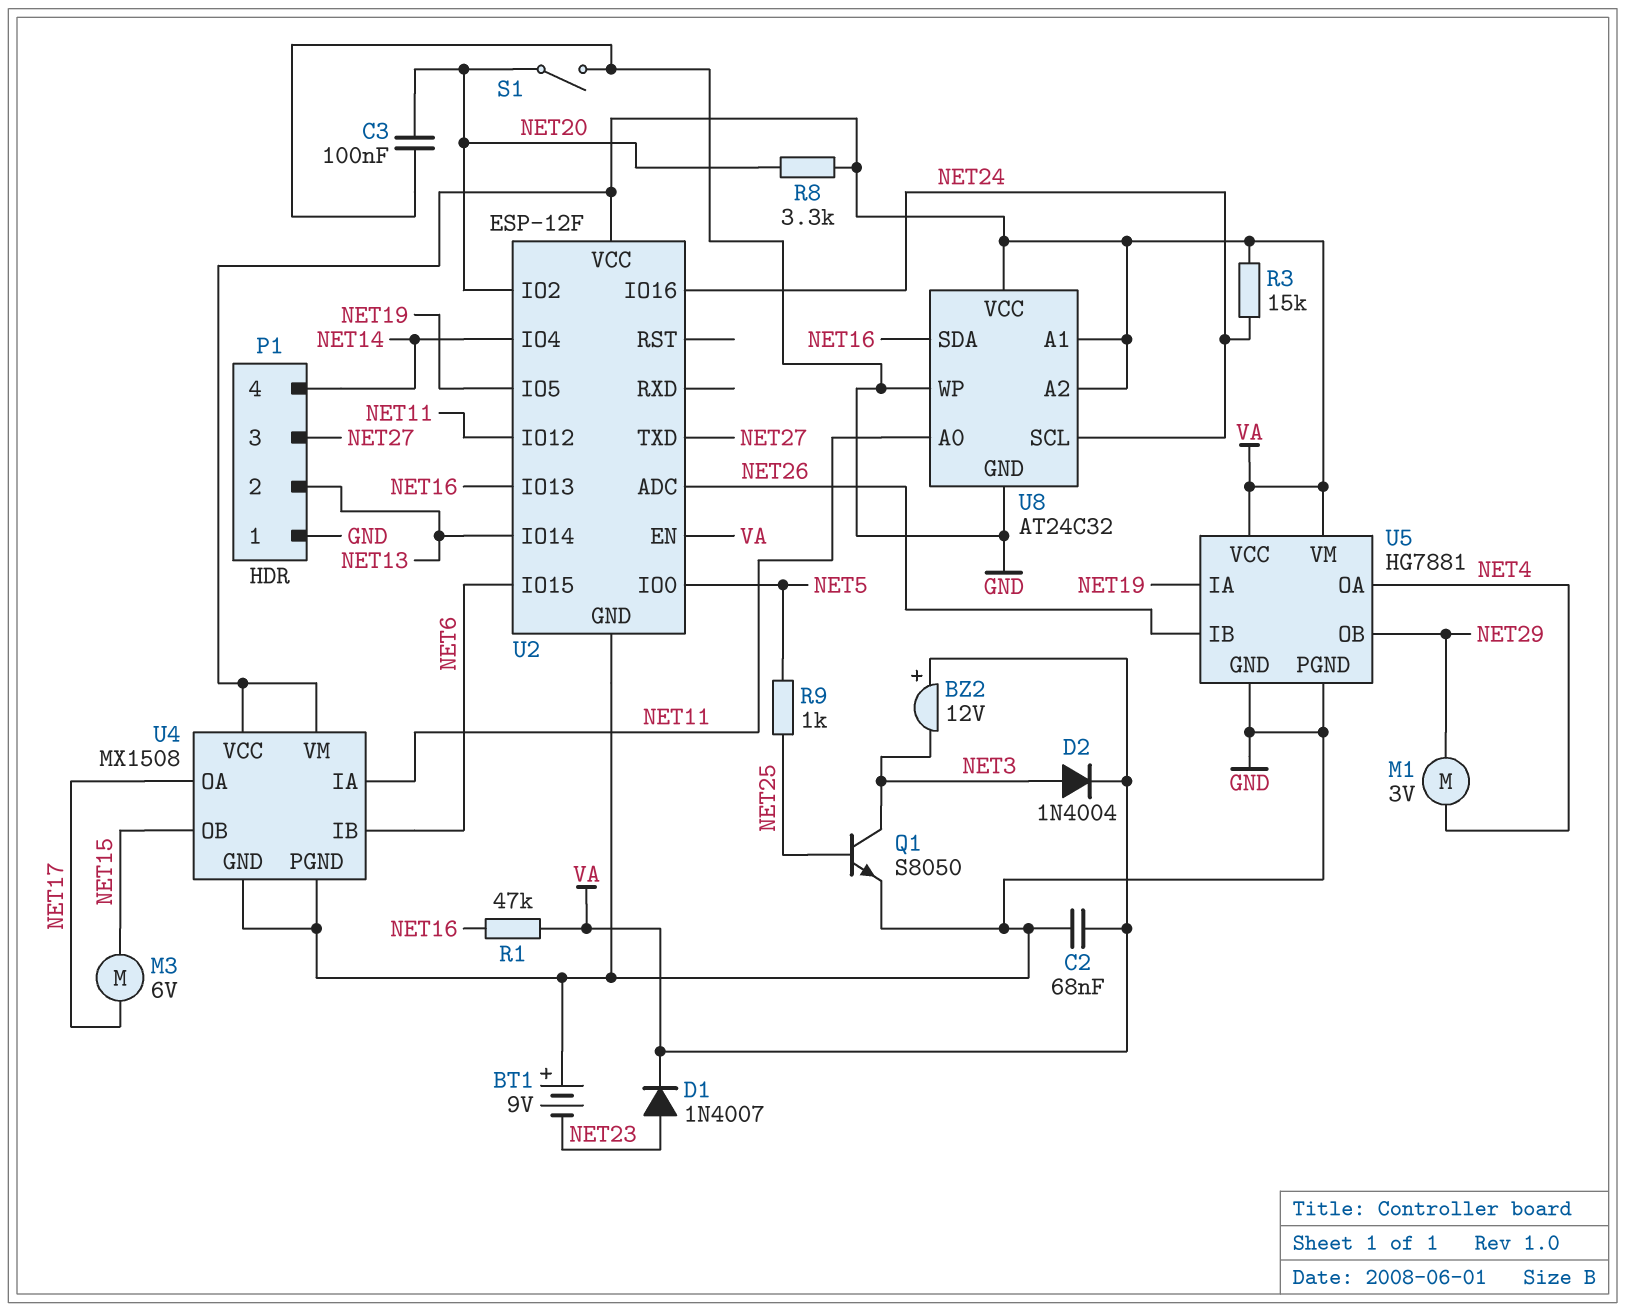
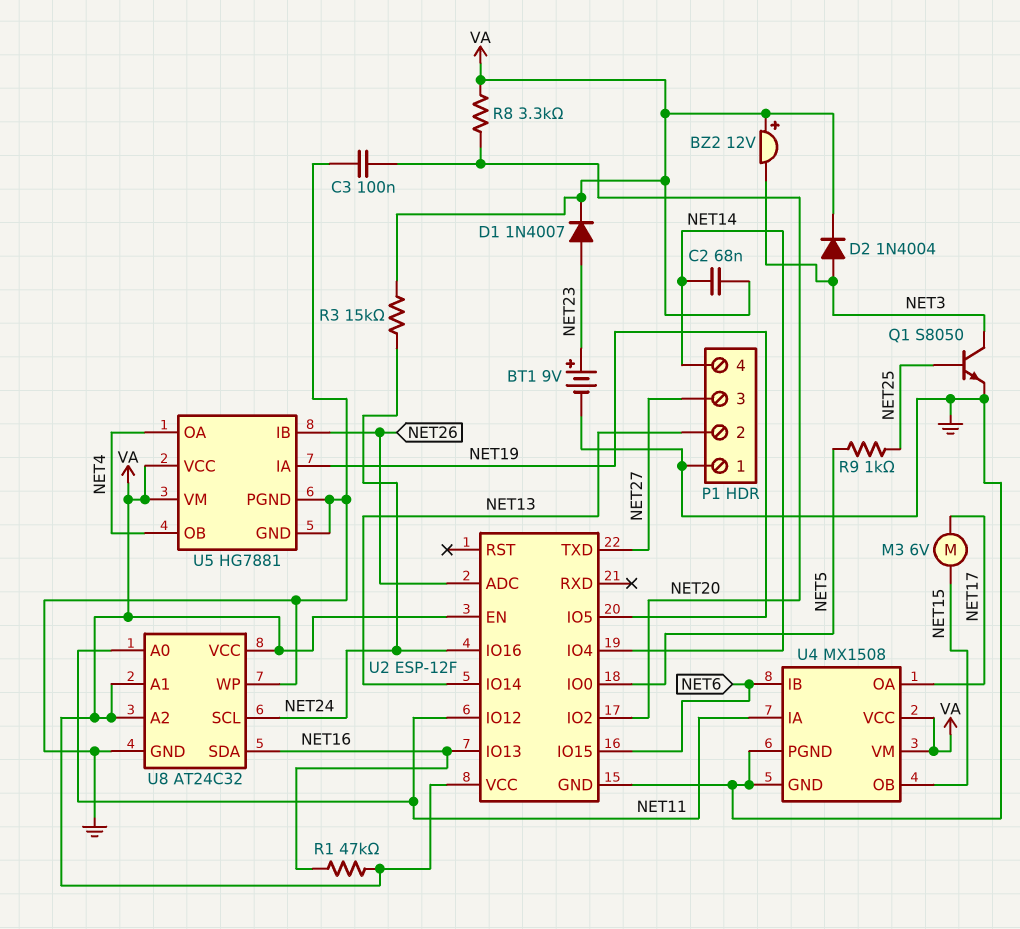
BT1: 9V (plus GND, minus NET23) -> 9V (plus NET23, minus GND)
C2: 68nF (GND, VA) -> 68nF (NET14, VA)
M1: motor 3V (NET4, NET29) -> none
S1: switch (GND, NET20) -> none
U5 pin OB: NET29 -> NET4

